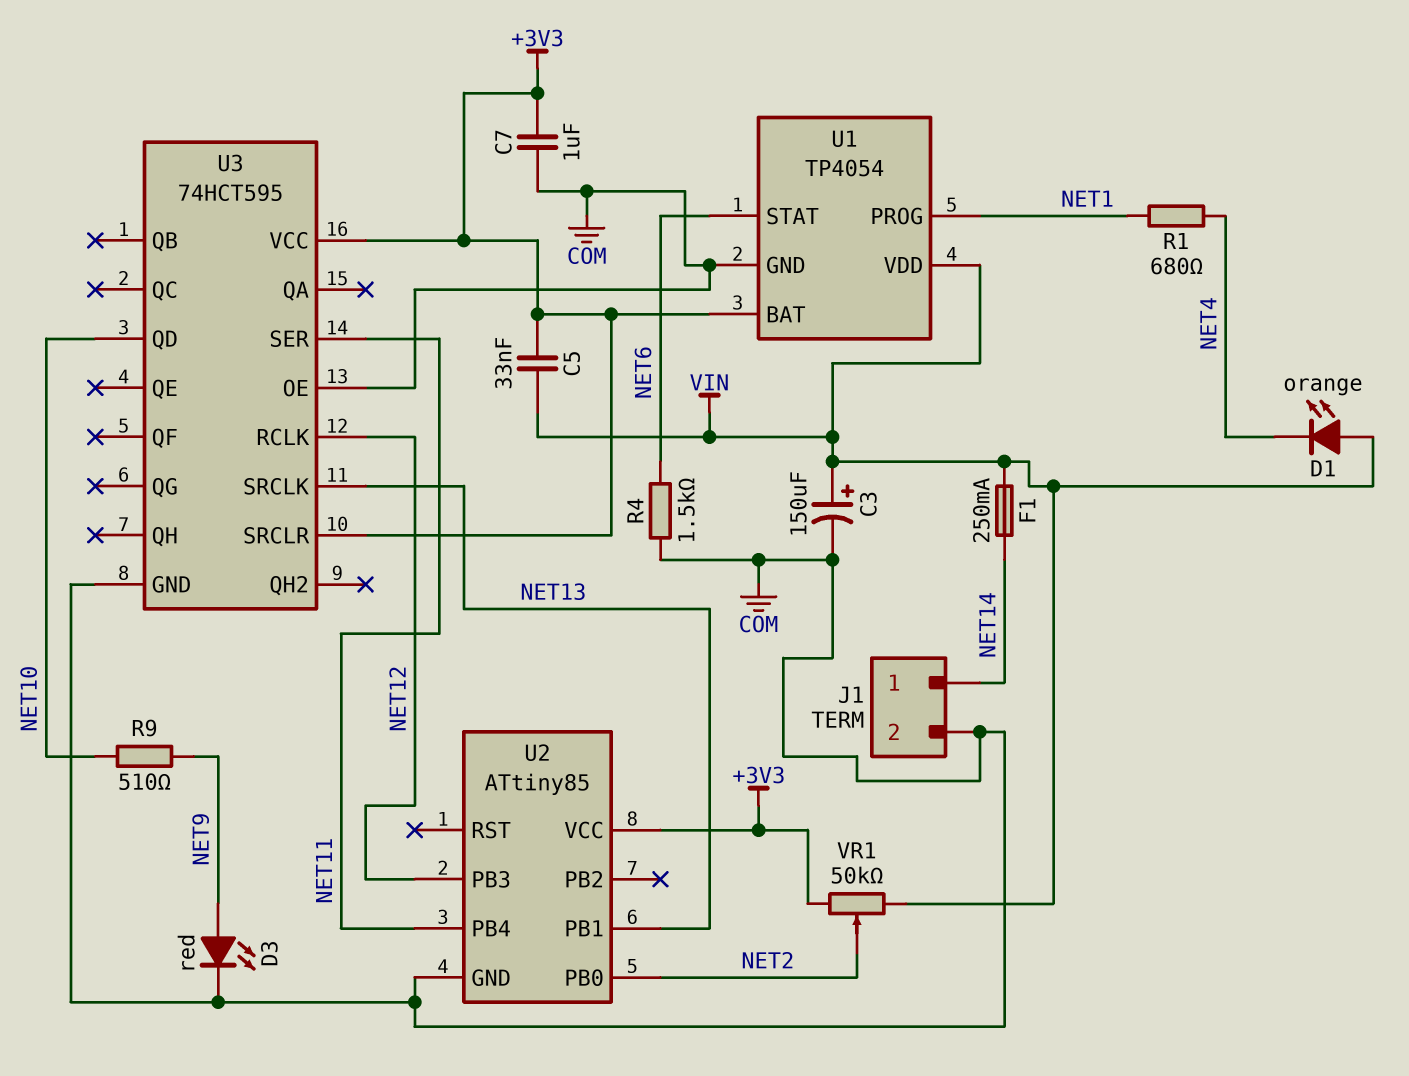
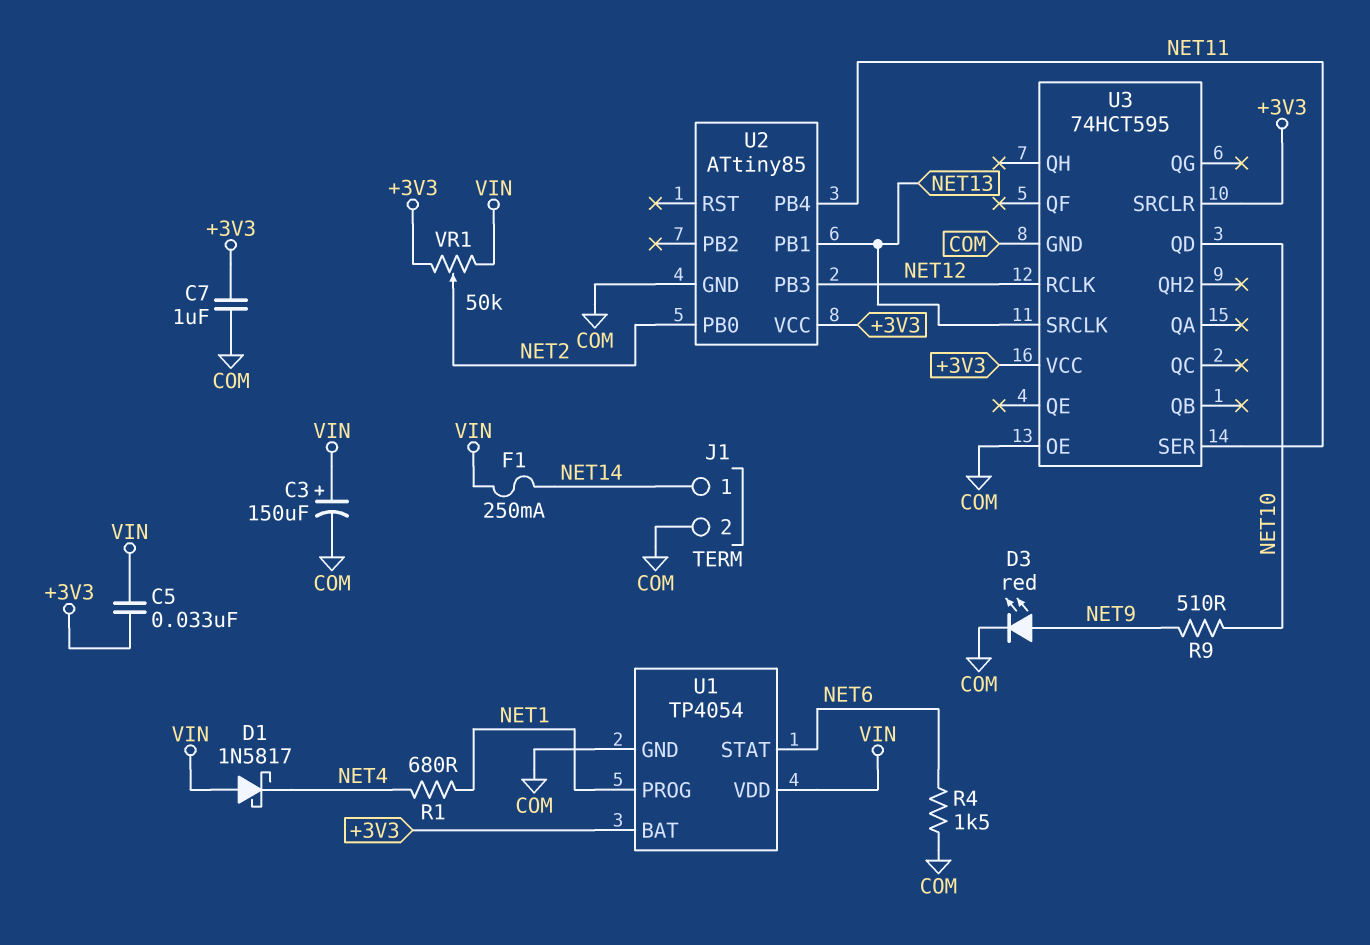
D1: LED orange (A VIN, K NET4) -> schottky 1N5817 (A VIN, K NET4)

